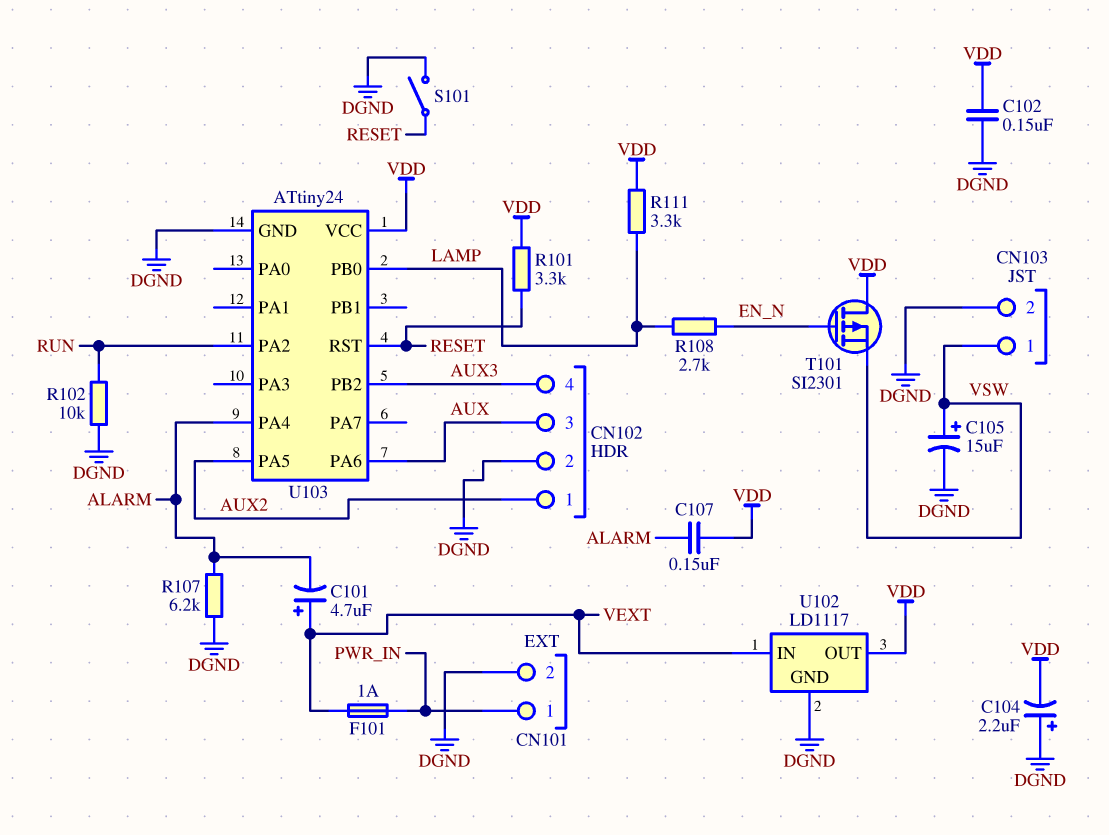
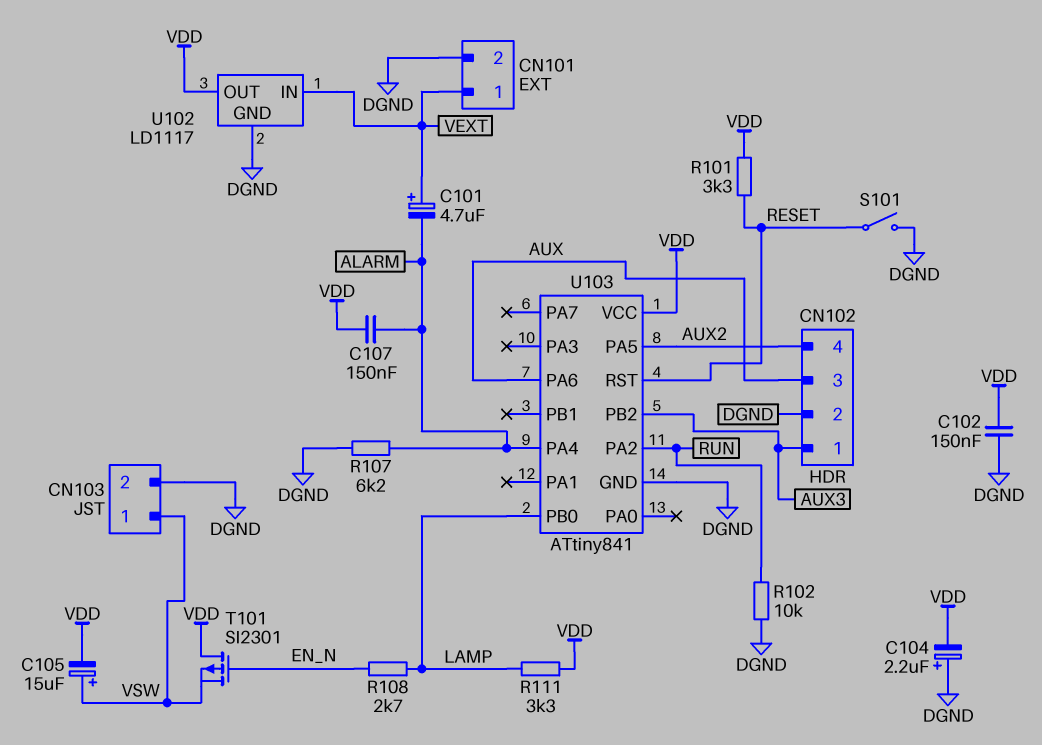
C105: 15uF (plus VSW, minus DGND) -> 15uF (plus VSW, minus VDD)
CN101 pin 1: PWR_IN -> VEXT
CN102 pin 1: AUX2 -> AUX3
CN102 pin 4: AUX3 -> AUX2
F101: 1A (PWR_IN, VEXT) -> none
U103: ATtiny24 -> ATtiny841

